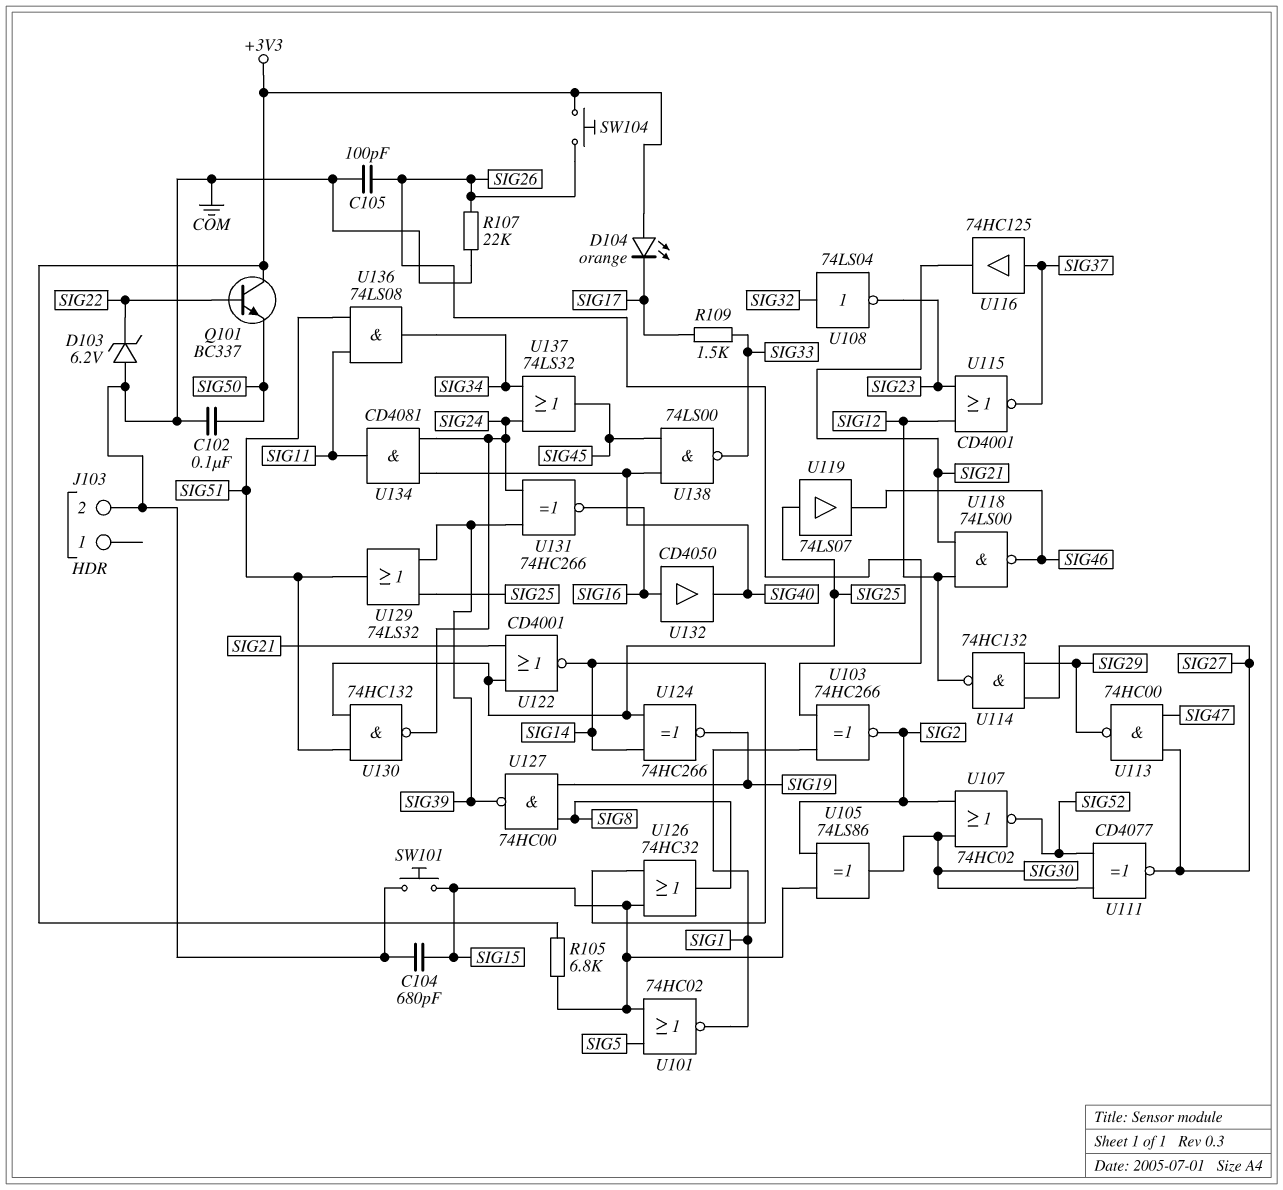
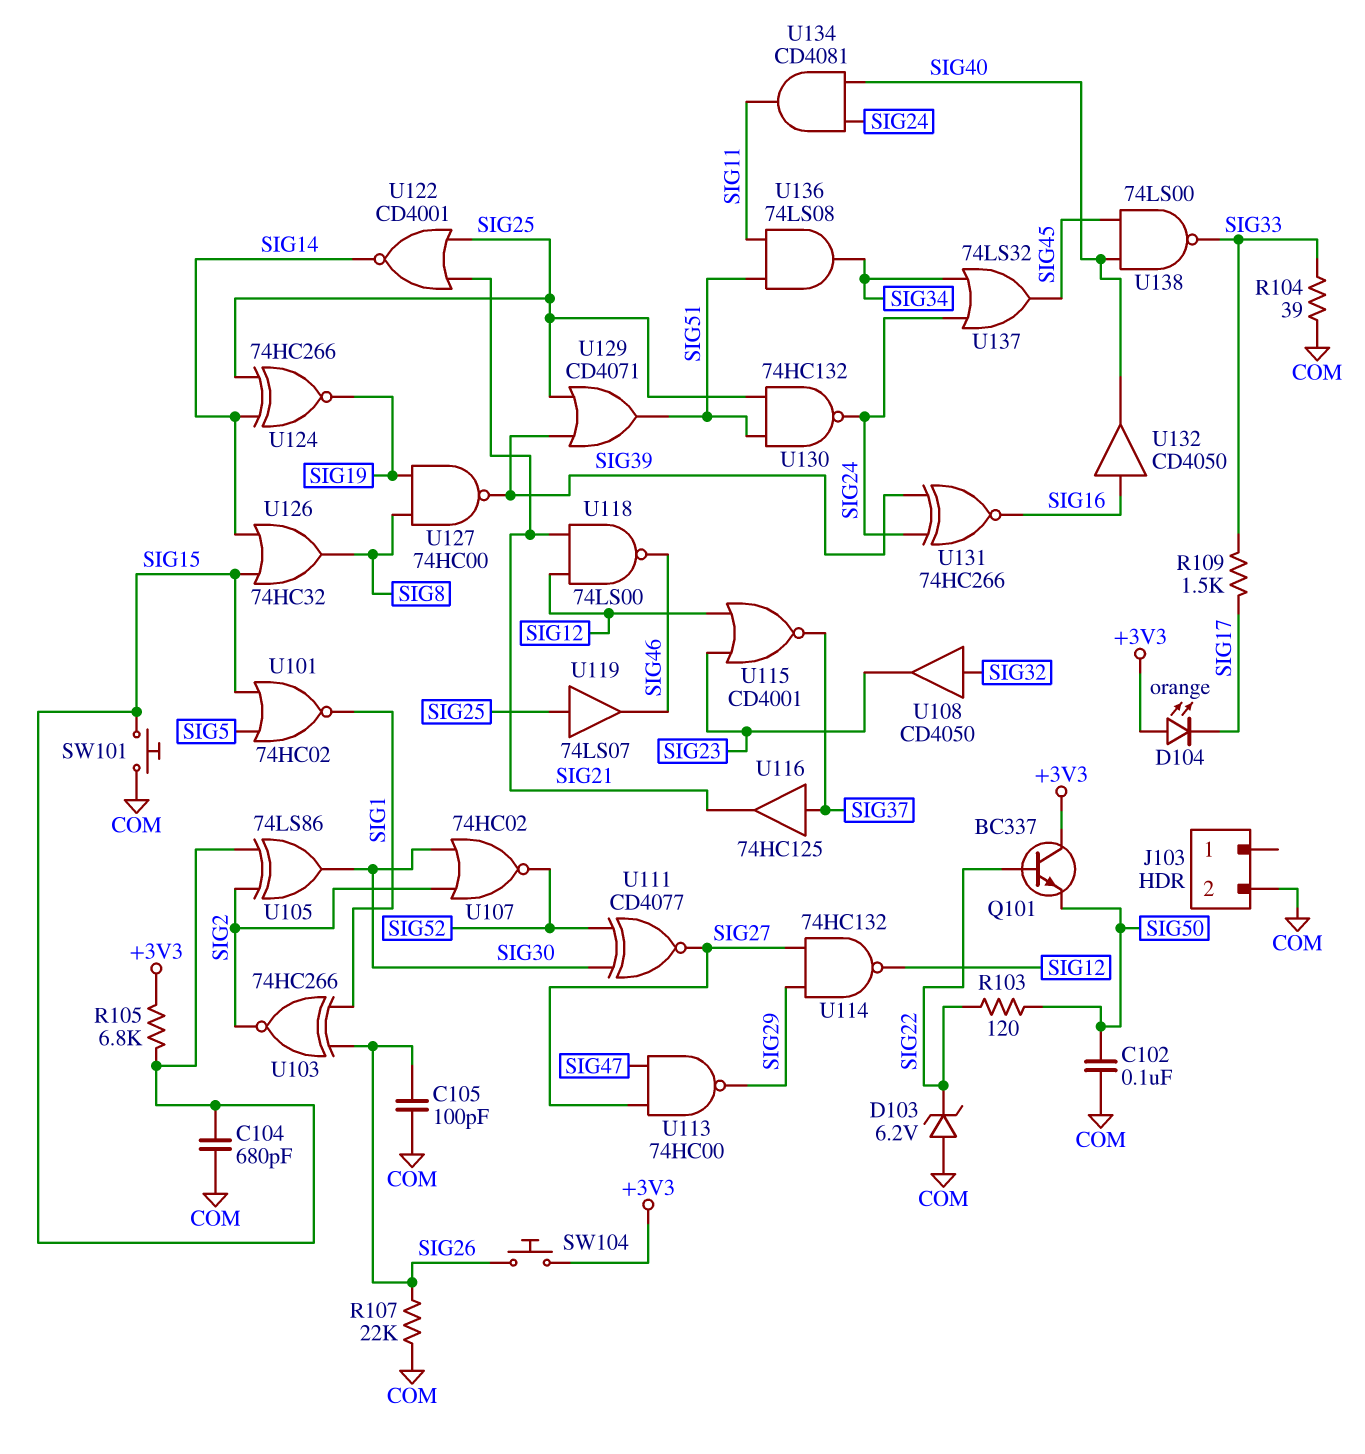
R103: none -> 120 (SIG22, SIG50)
R104: none -> 39 (COM, SIG33)
U108: NOT 74LS04 (in SIG32, out SIG23) -> buffer CD4050 (in SIG32, out SIG23)
U129: OR 74LS32 (in SIG25, in SIG39, out SIG51) -> OR CD4071 (in SIG25, in SIG39, out SIG51)

